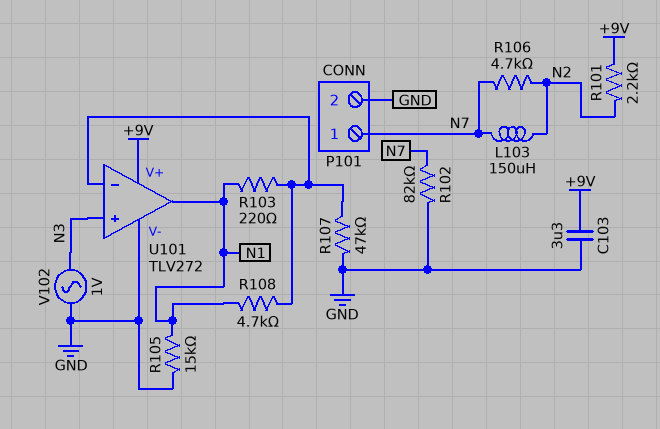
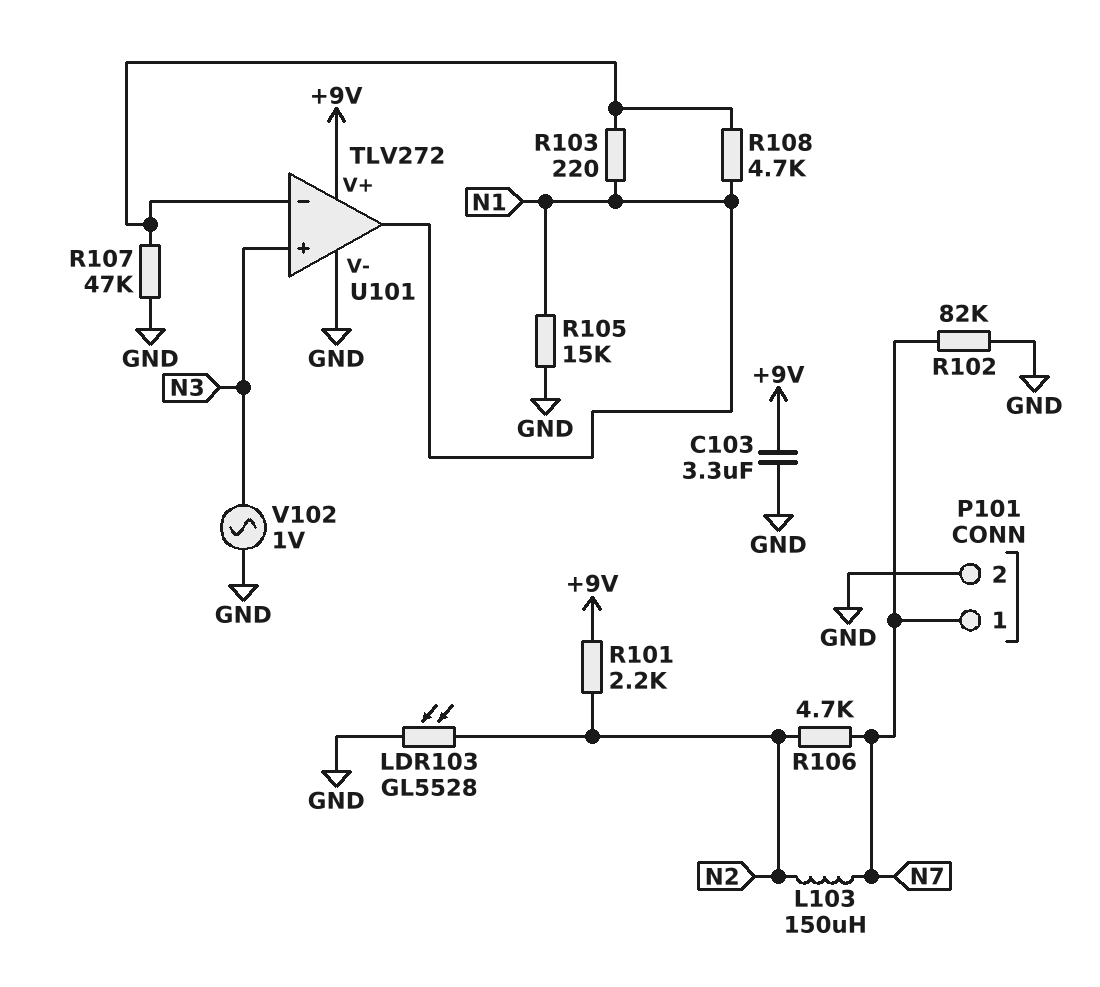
LDR103: none -> GL5528 (GND, N2)

